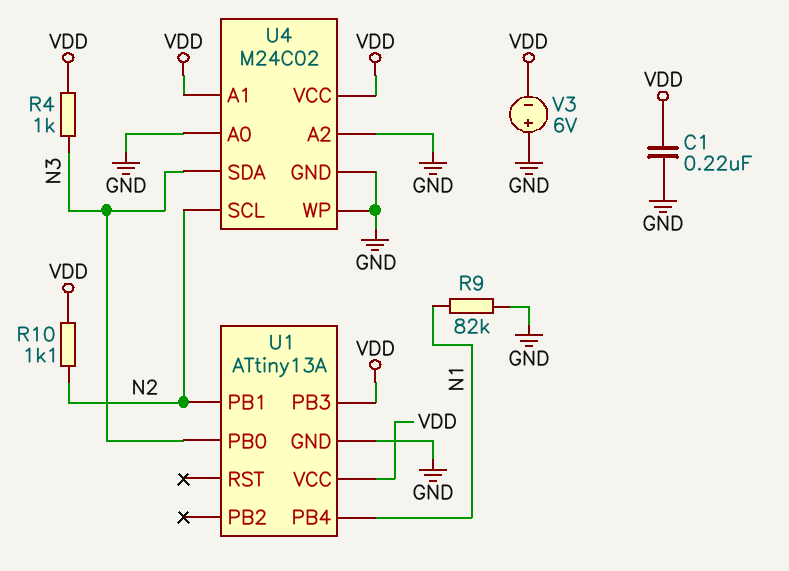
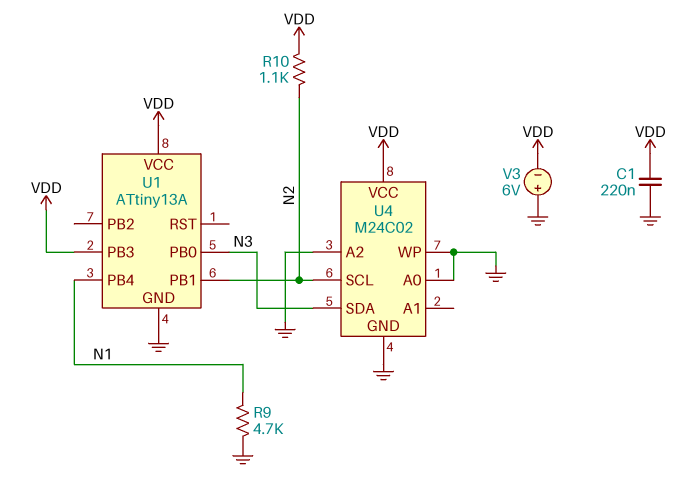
R4: 1k (N3, VDD) -> none
R9: 82k (GND, N1) -> 4.7k (GND, N1)
U4 pin A1: VDD -> none

